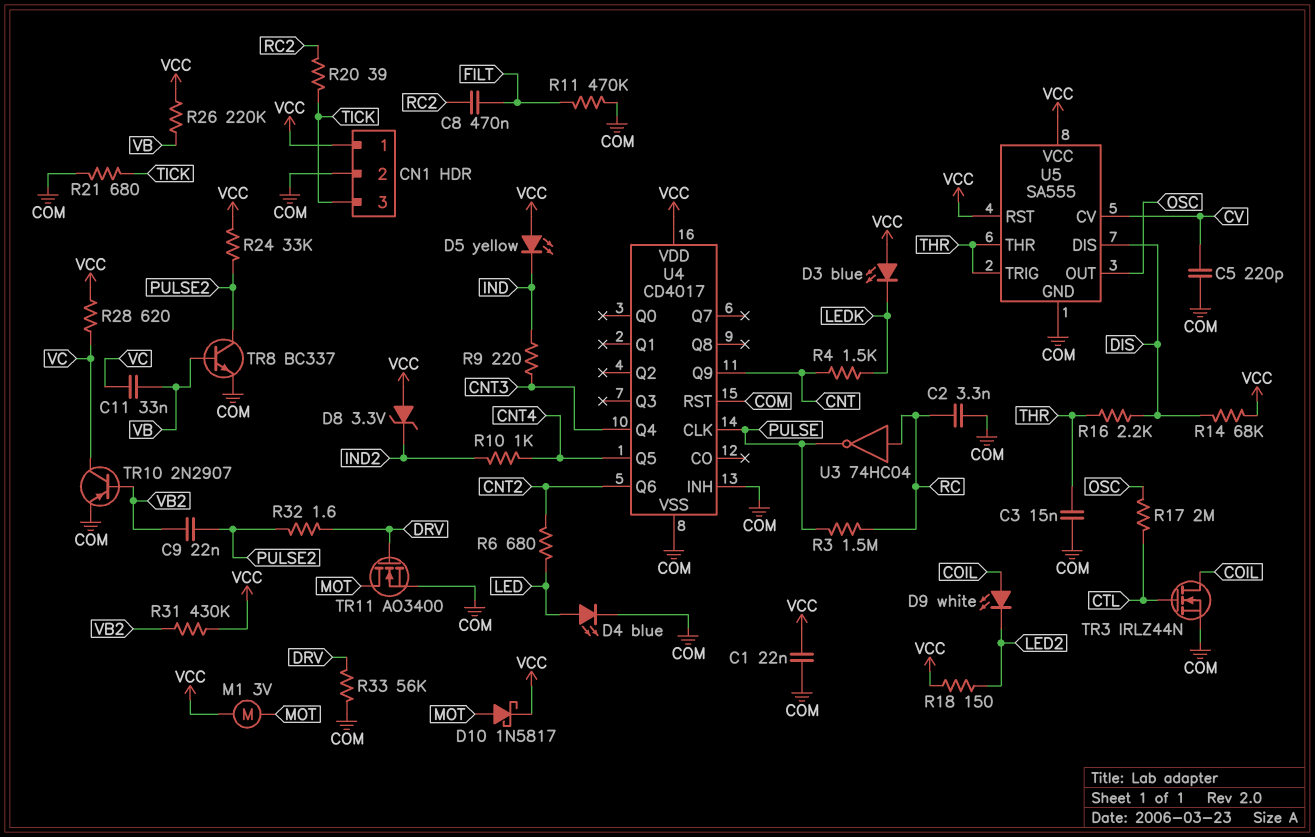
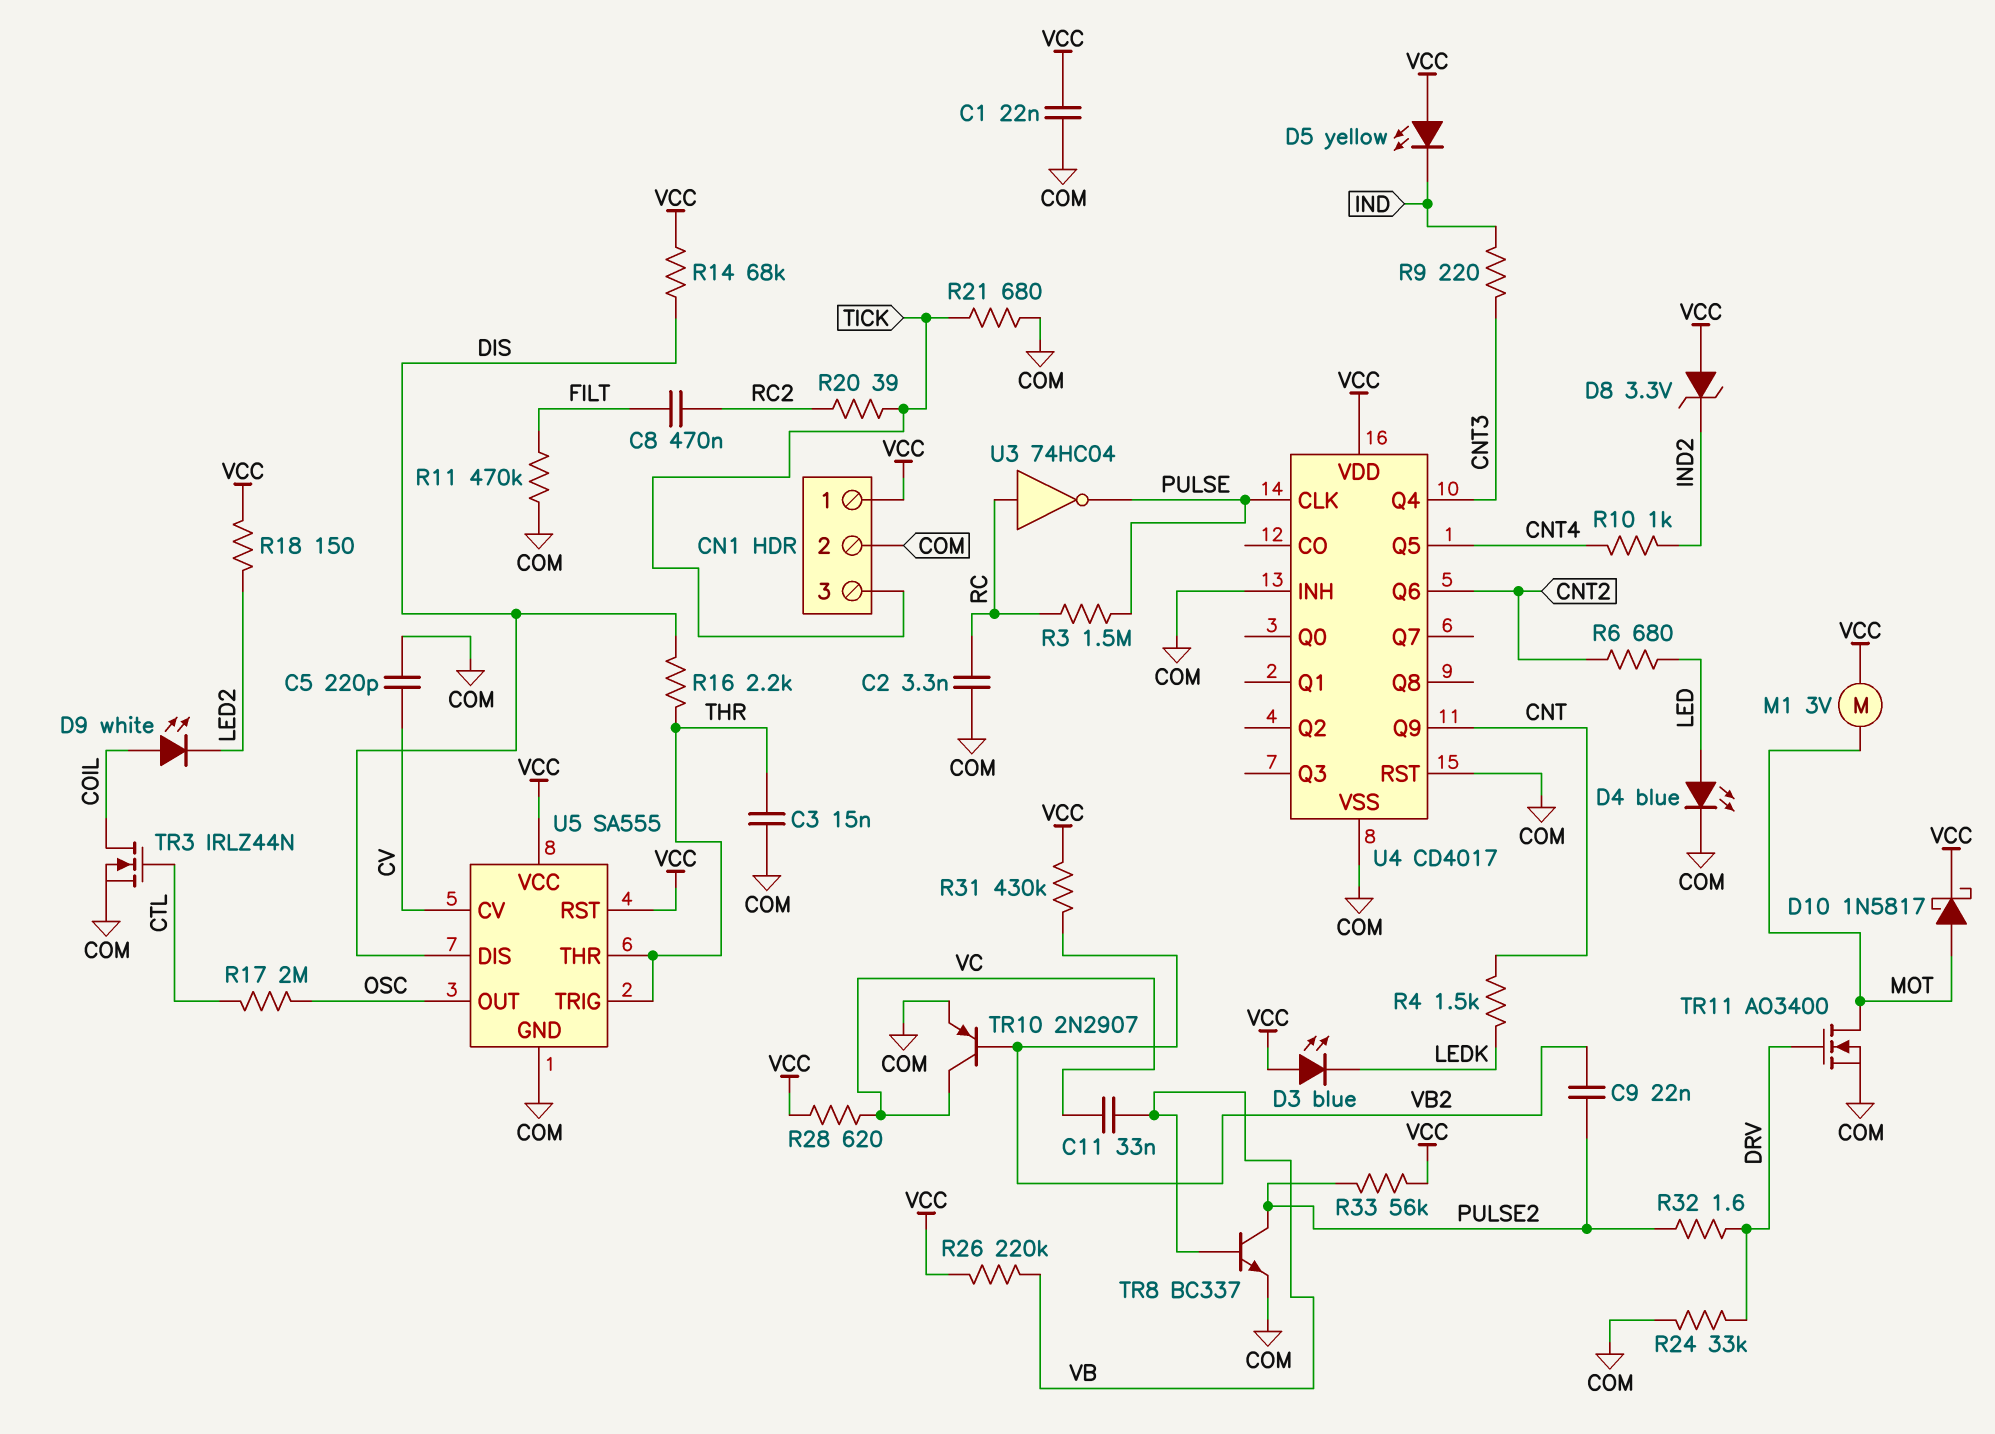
R24: 33k (PULSE2, VCC) -> 33k (COM, DRV)
R33: 56k (COM, DRV) -> 56k (PULSE2, VCC)

